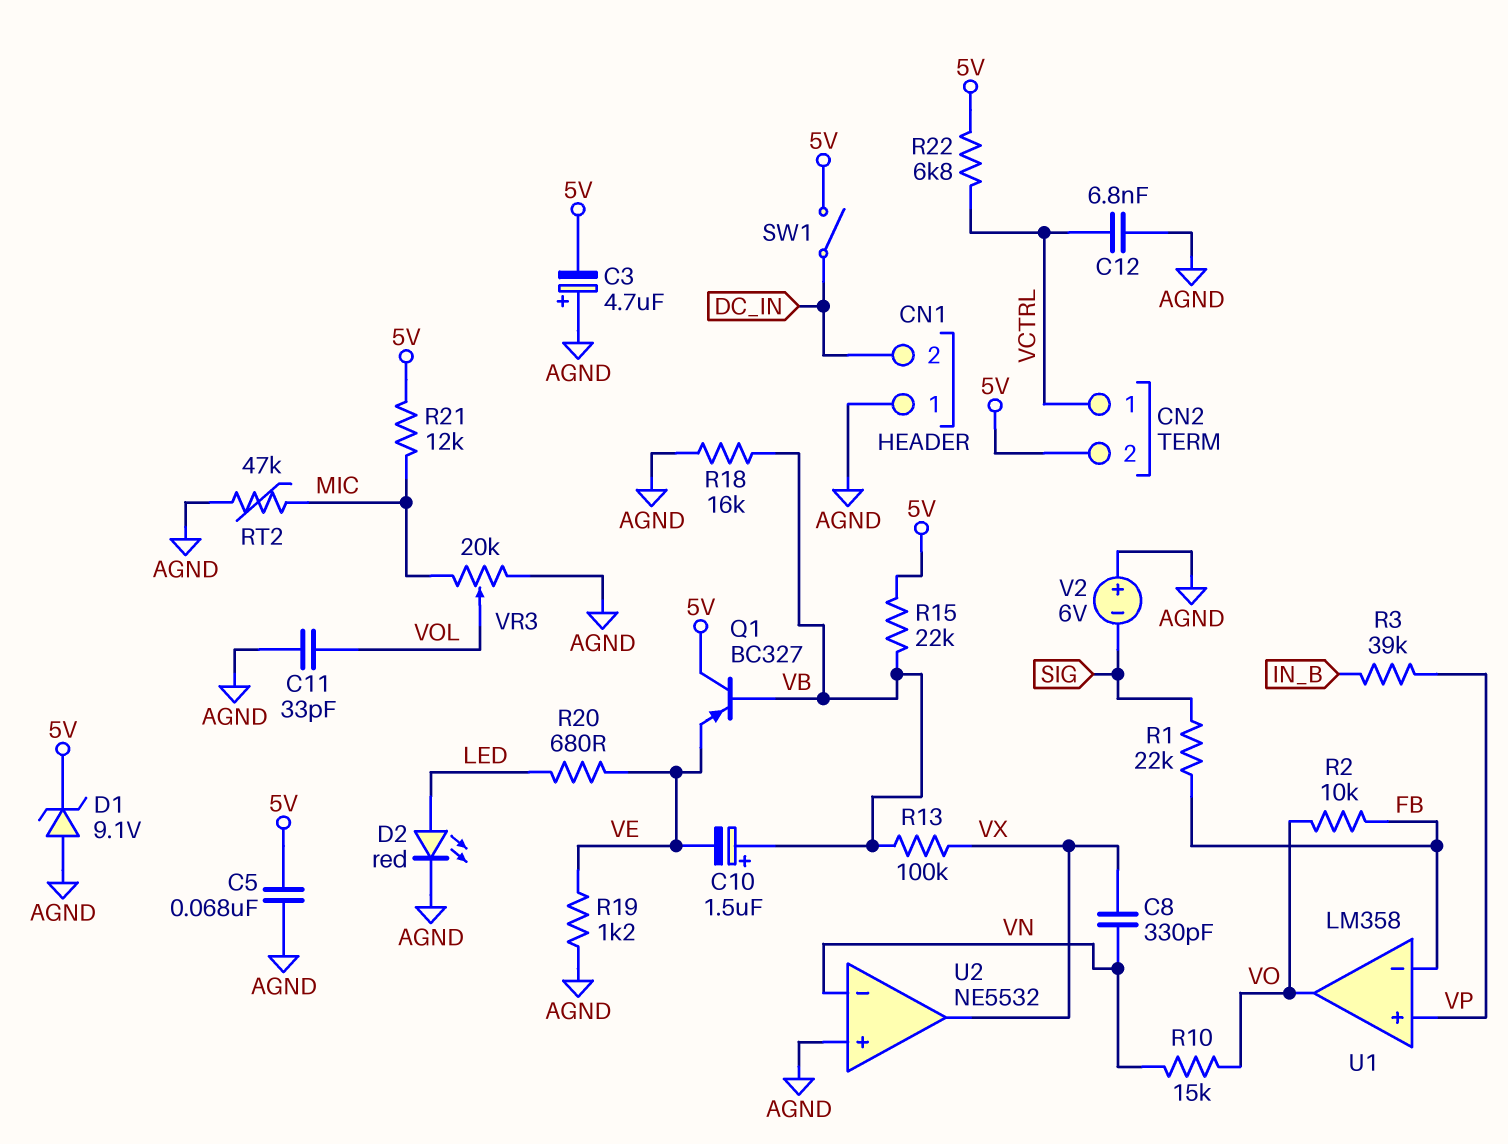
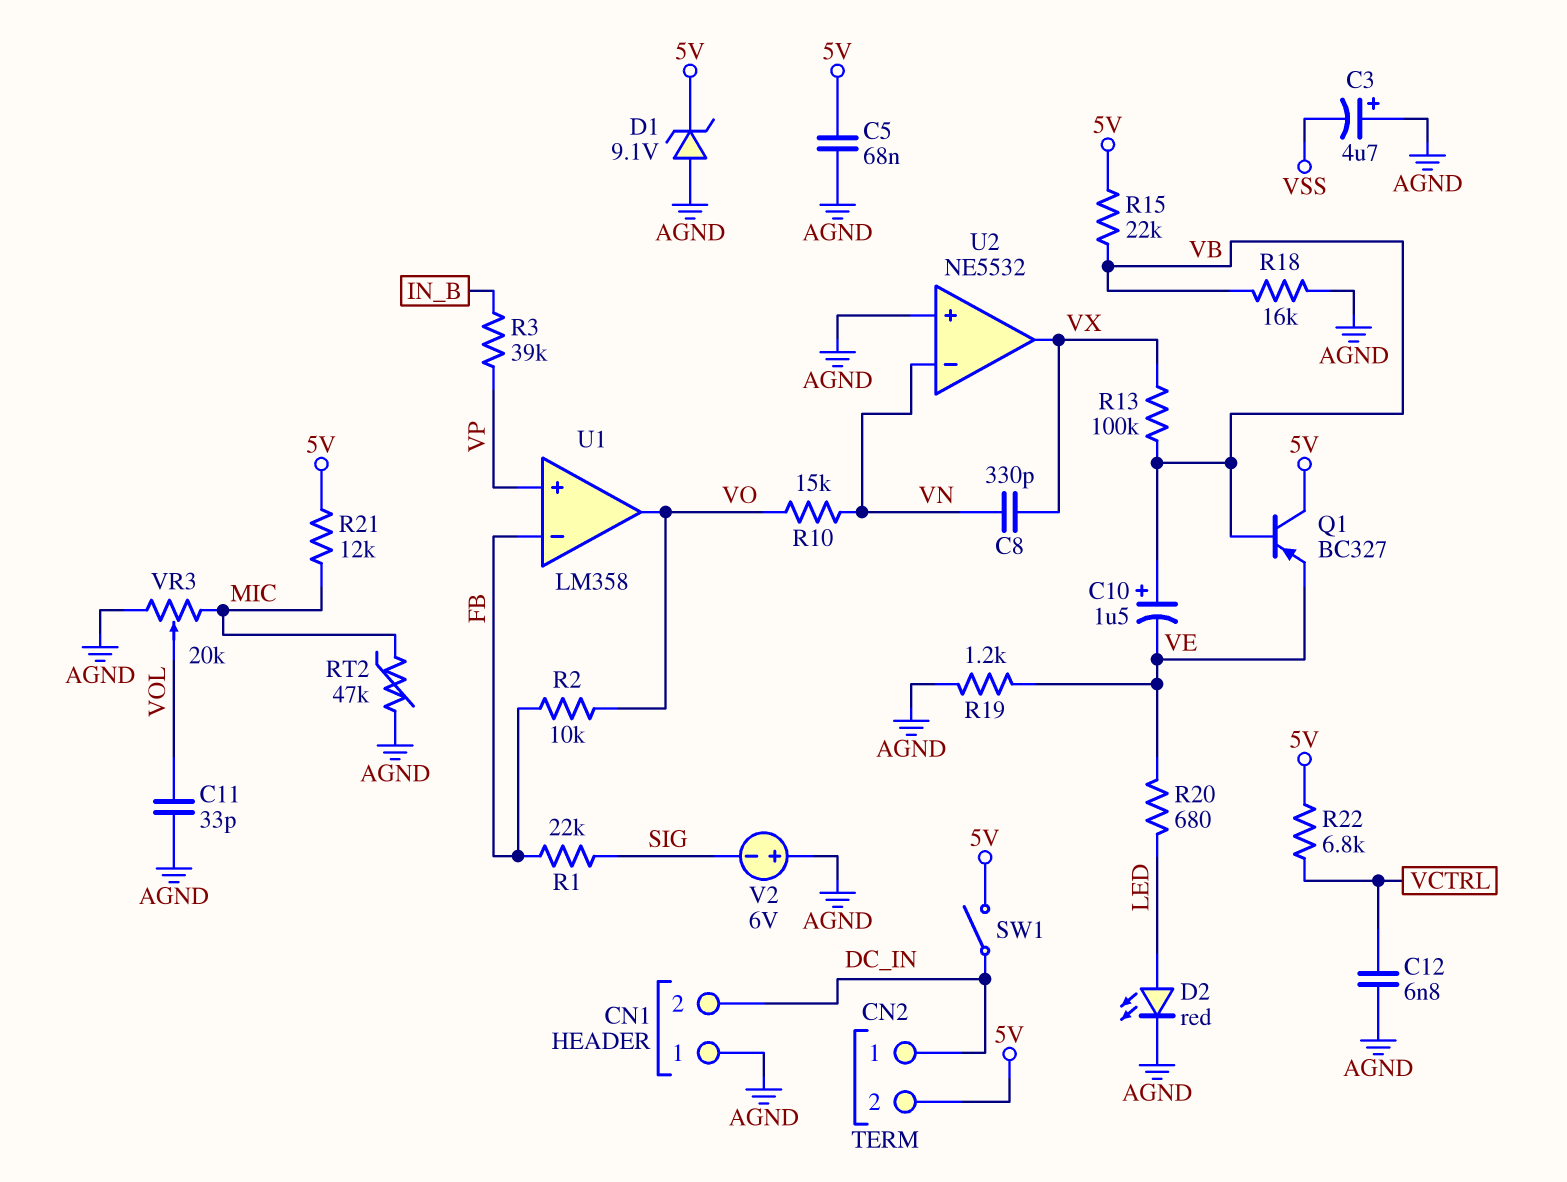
C3: 4.7uF (plus AGND, minus 5V) -> 4.7uF (plus AGND, minus VSS)
CN2 pin 1: VCTRL -> DC_IN

